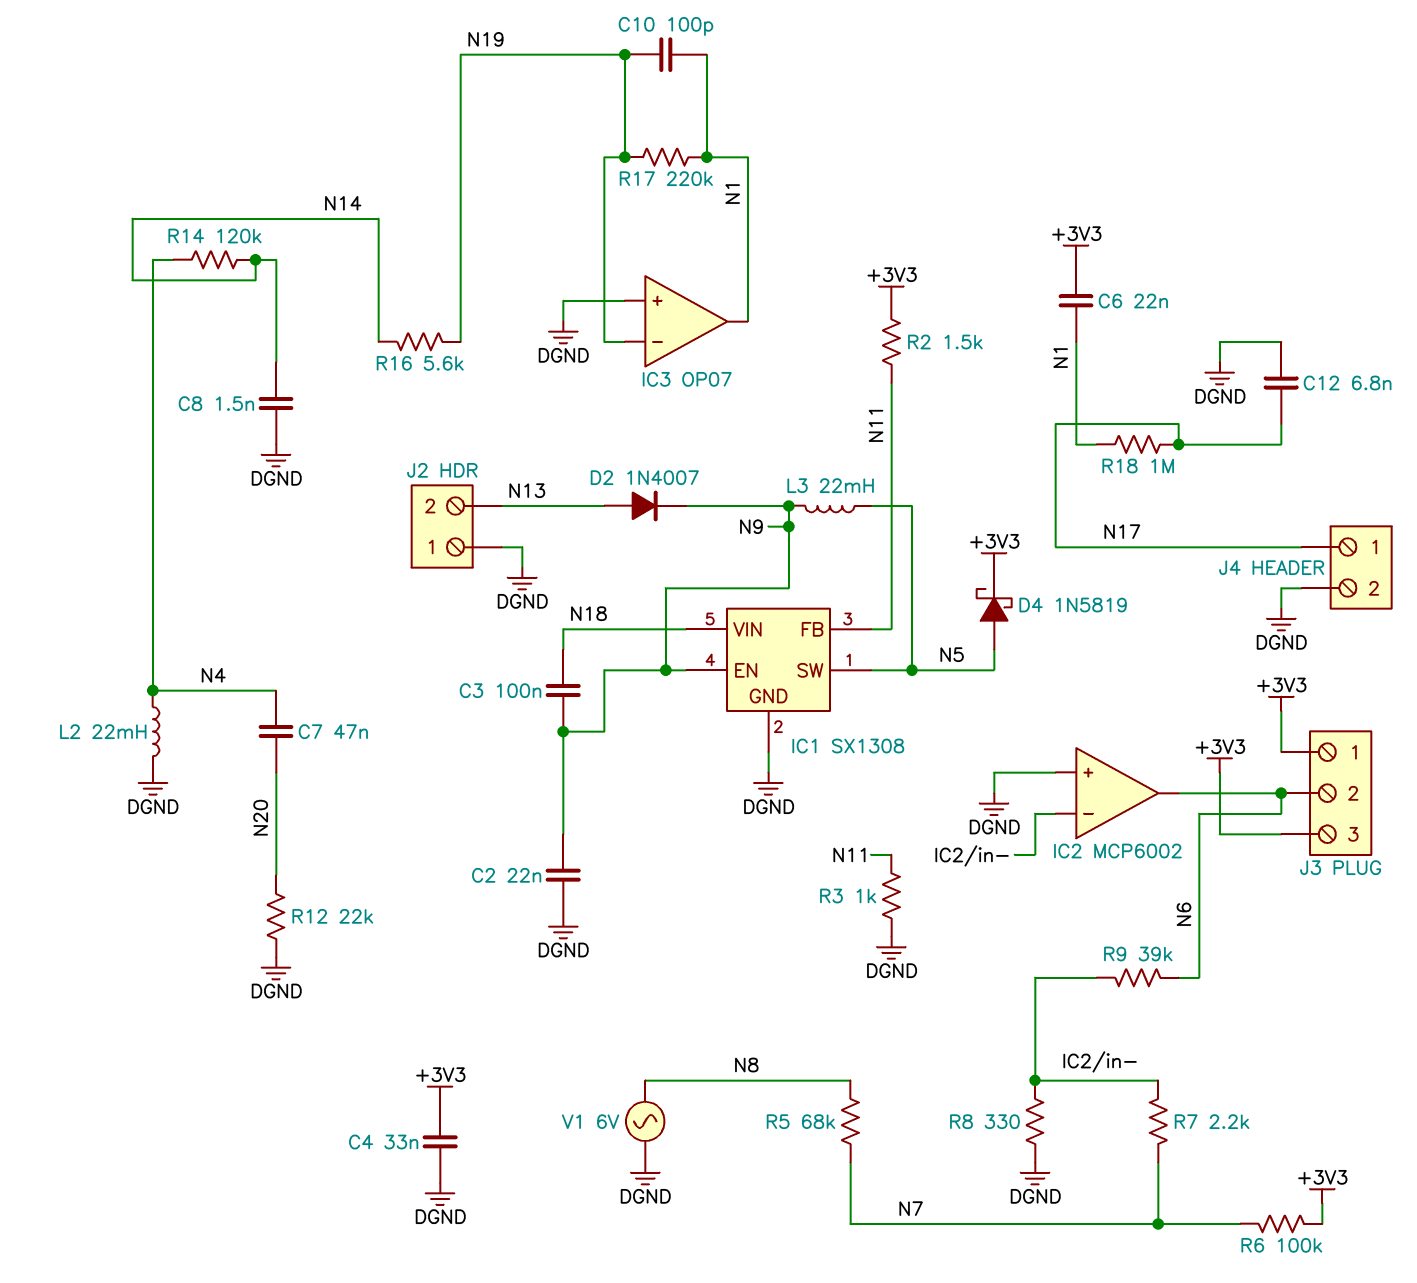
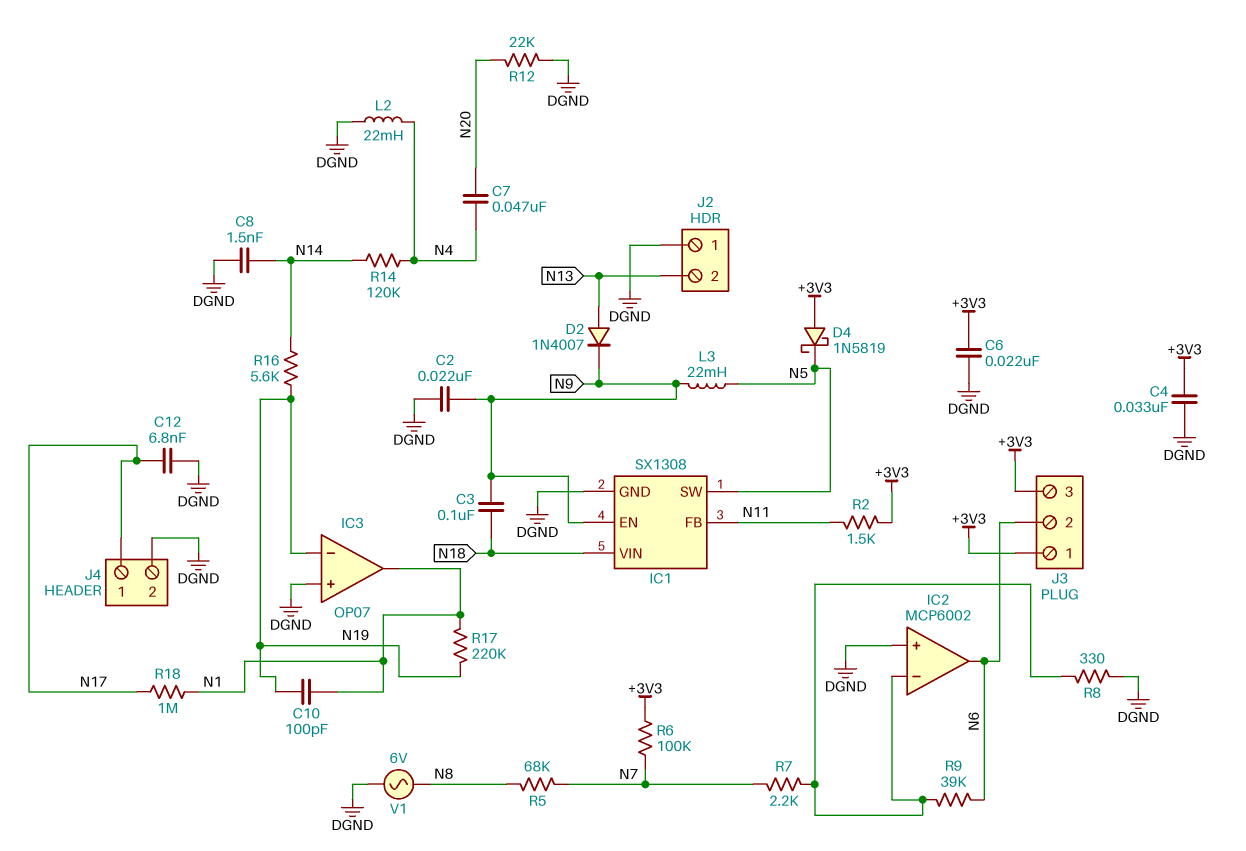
C6: 22nF (+3V3, N1) -> 22nF (+3V3, DGND)
D4: schottky 1N5819 (A N5, K +3V3) -> schottky 1N5819 (A +3V3, K N5)
R3: 1k (DGND, N11) -> none

